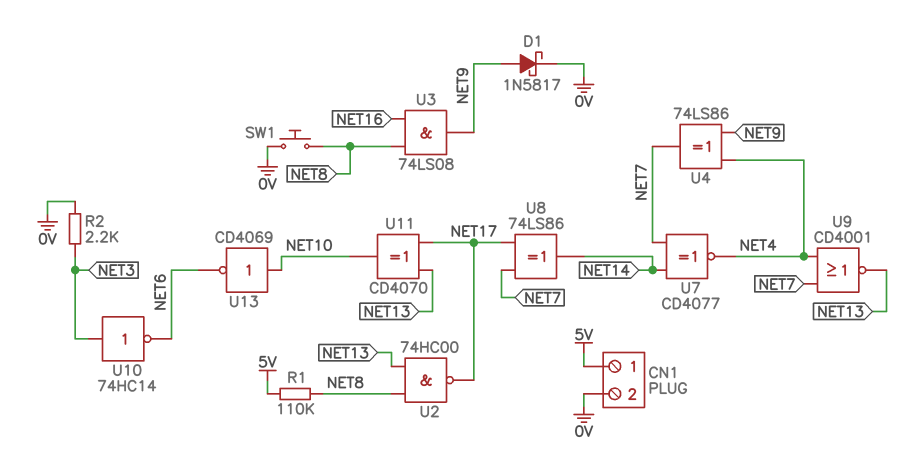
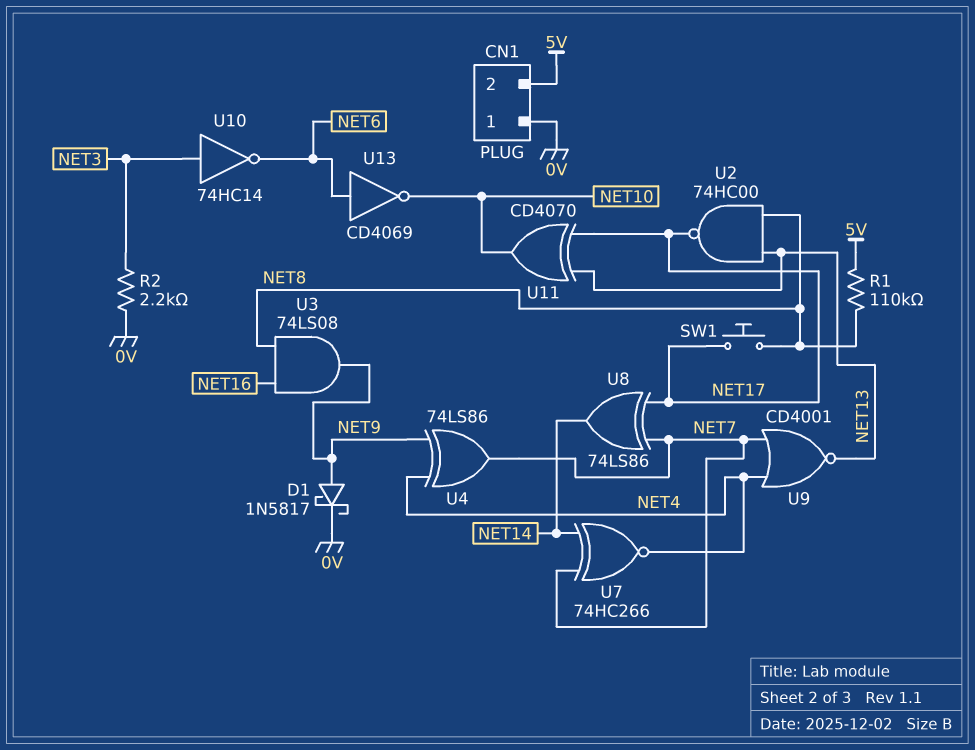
CN1 pin 1: 5V -> 0V
CN1 pin 2: 0V -> 5V
SW1: button (0V, NET8) -> button (NET8, NET17)
U7: XNOR CD4077 (in NET7, in NET14, out NET4) -> XNOR 74HC266 (in NET7, in NET14, out NET4)
U13: NOT CD4069 (in NET10, out NET6) -> NOT CD4069 (in NET6, out NET10)

